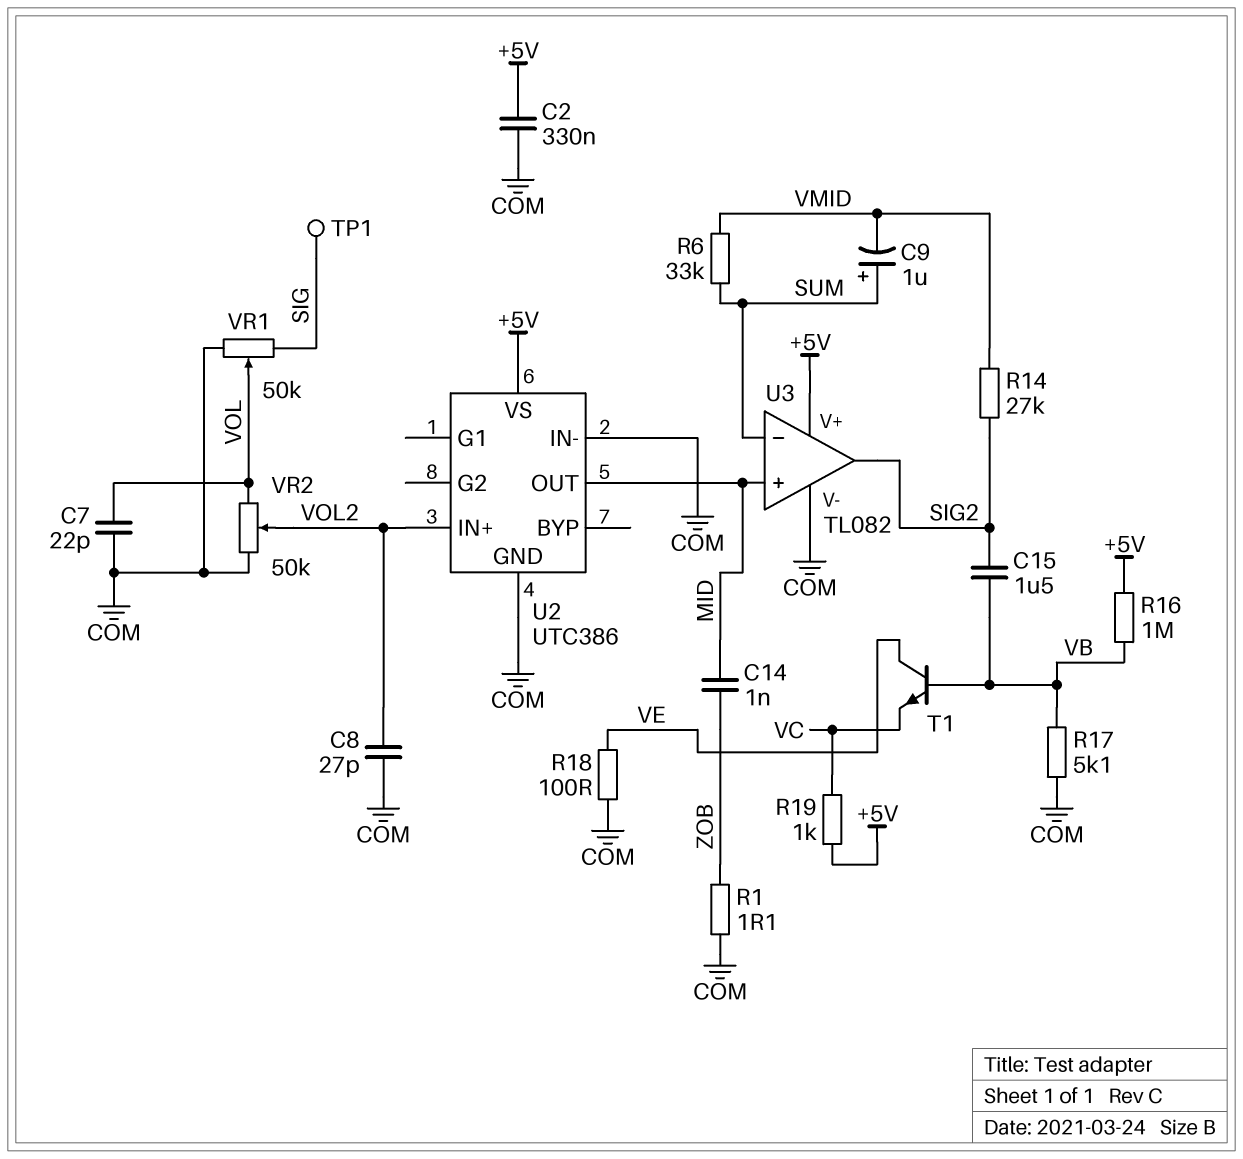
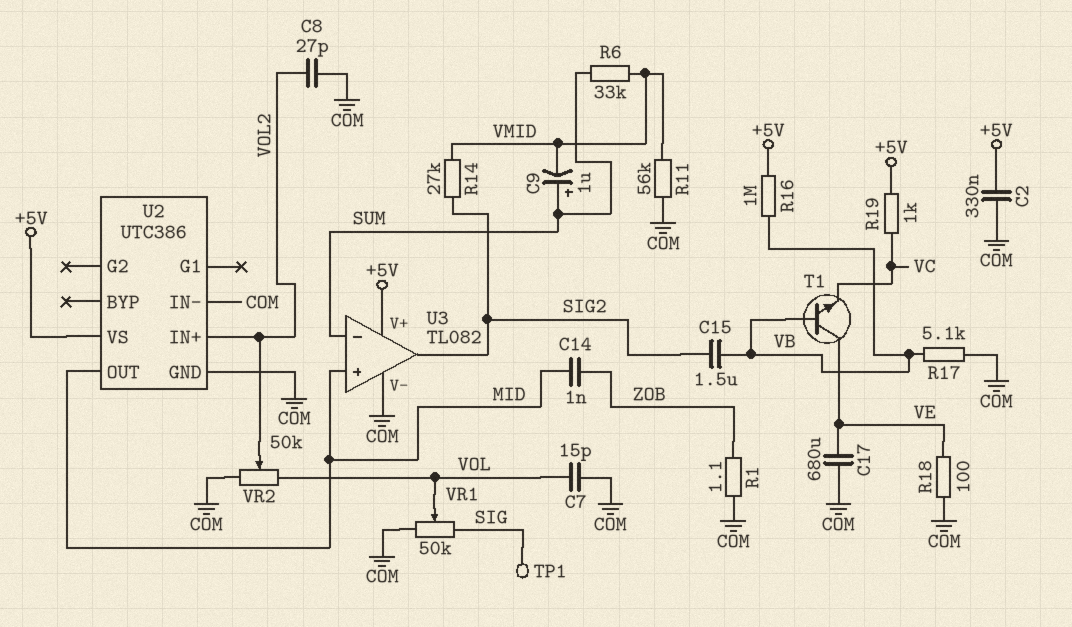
C7: 22pF (COM, VOL) -> 15pF (COM, VOL)
C17: none -> 680uF (COM, VE)
R11: none -> 56k (COM, VMID)

